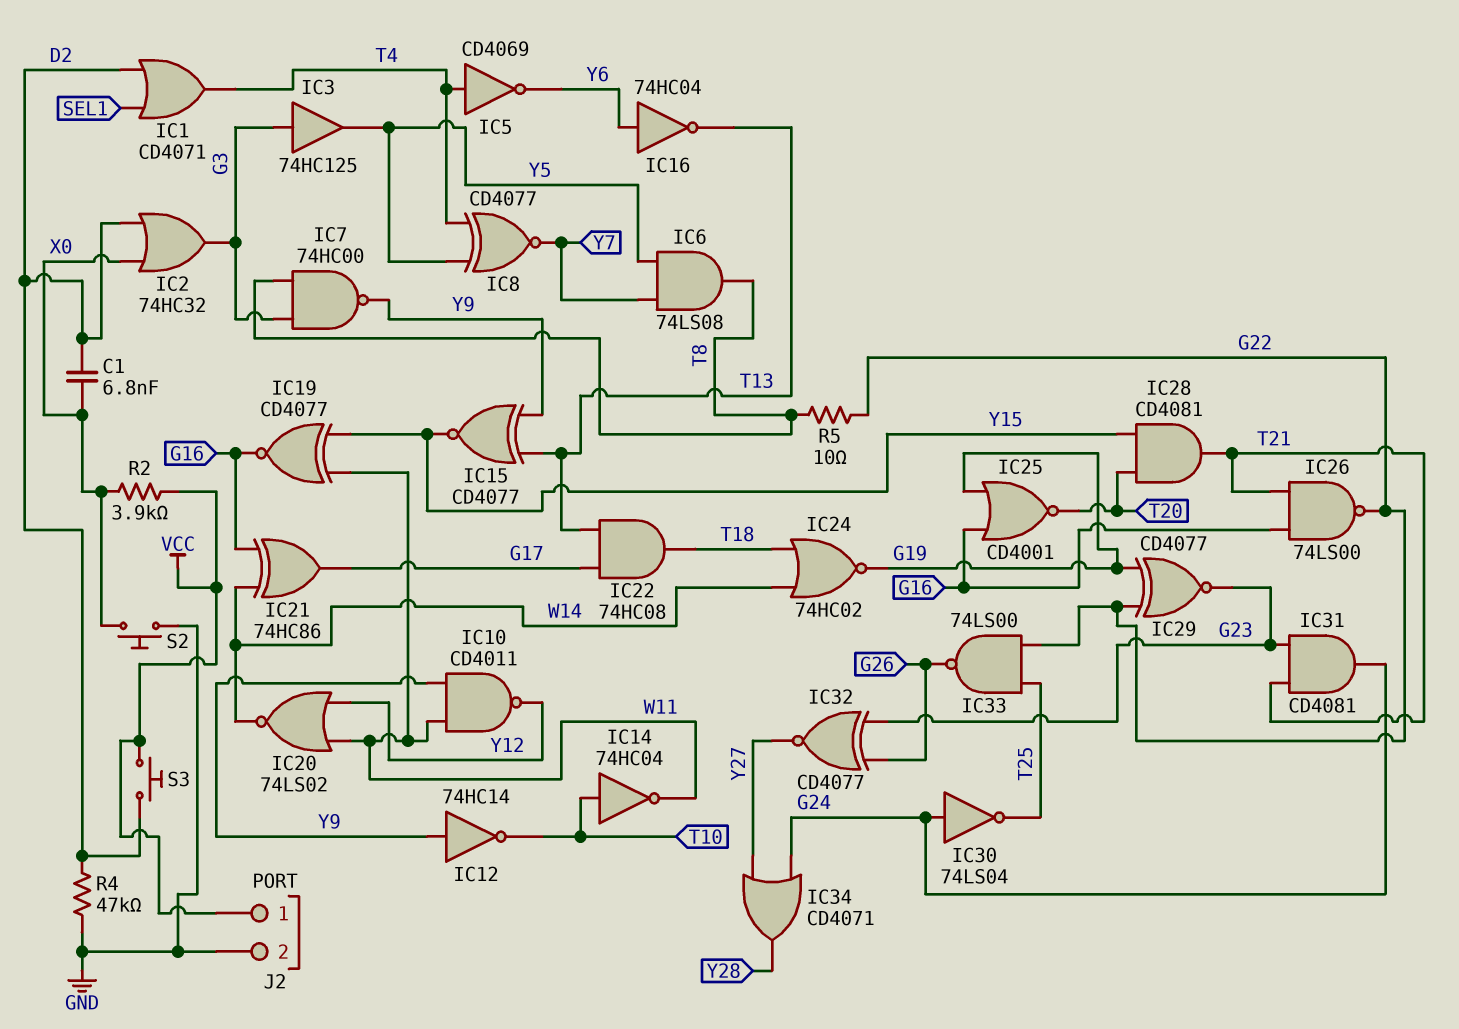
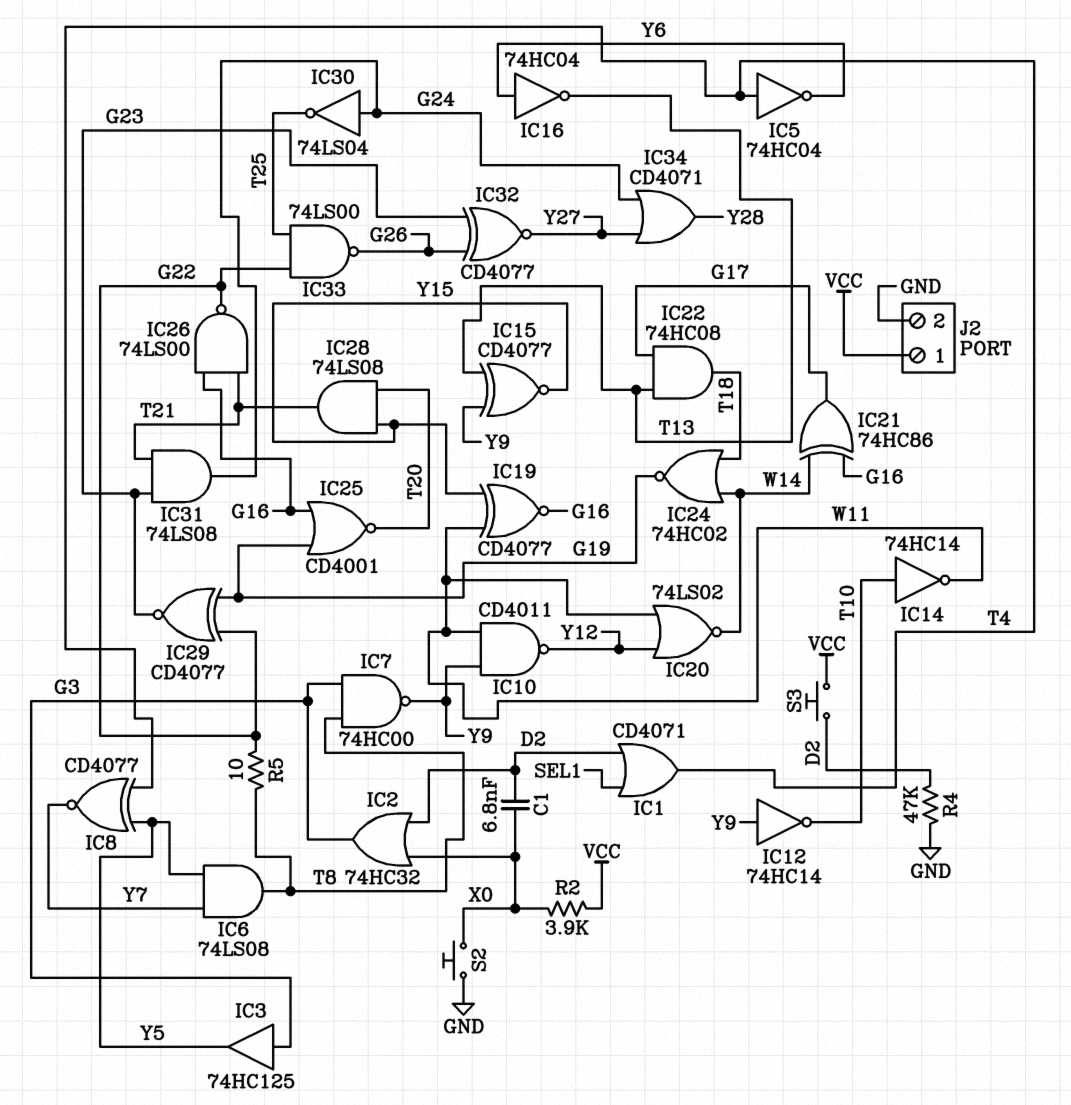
IC5: NOT CD4069 (in T4, out Y6) -> NOT 74HC04 (in T4, out Y6)
IC14: NOT 74HC04 (in T10, out W11) -> NOT 74HC14 (in T10, out W11)
IC28: AND CD4081 (in T20, in Y15, out T21) -> AND 74LS08 (in T20, in Y15, out T21)
IC31: AND CD4081 (in G23, in T21, out G24) -> AND 74LS08 (in G23, in T21, out G24)

